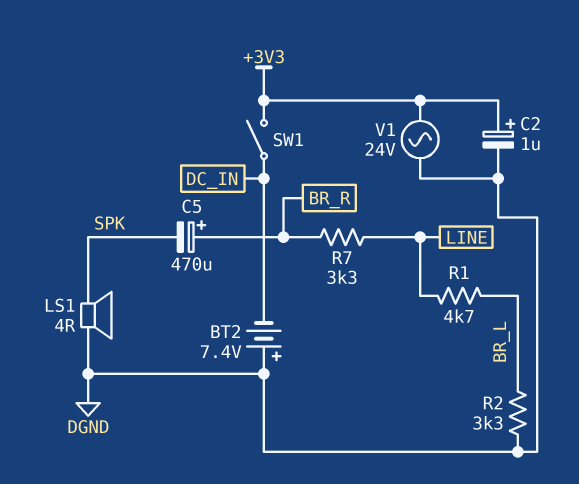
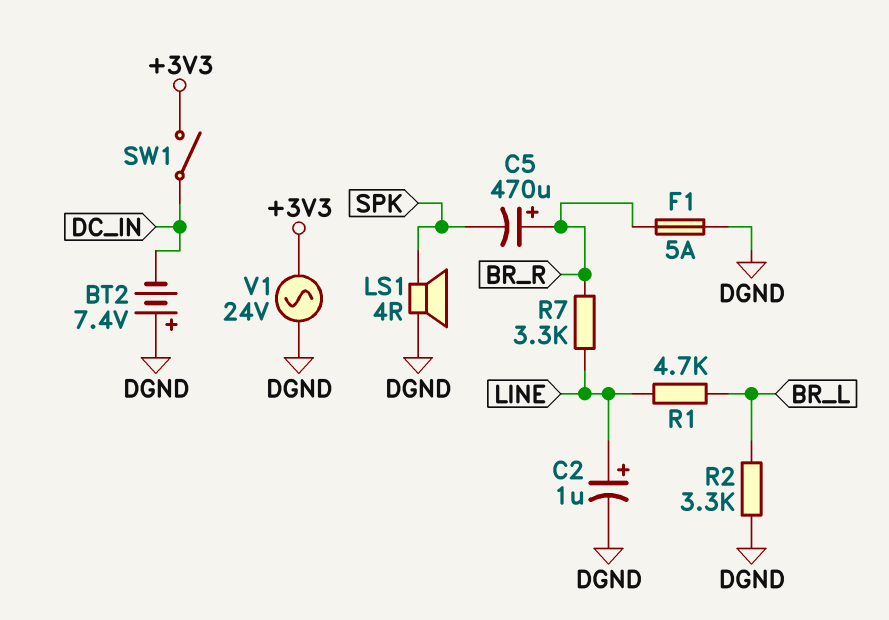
C2: 1uF (plus +3V3, minus DGND) -> 1uF (plus LINE, minus DGND)
F1: none -> 5A (BR_R, DGND)

